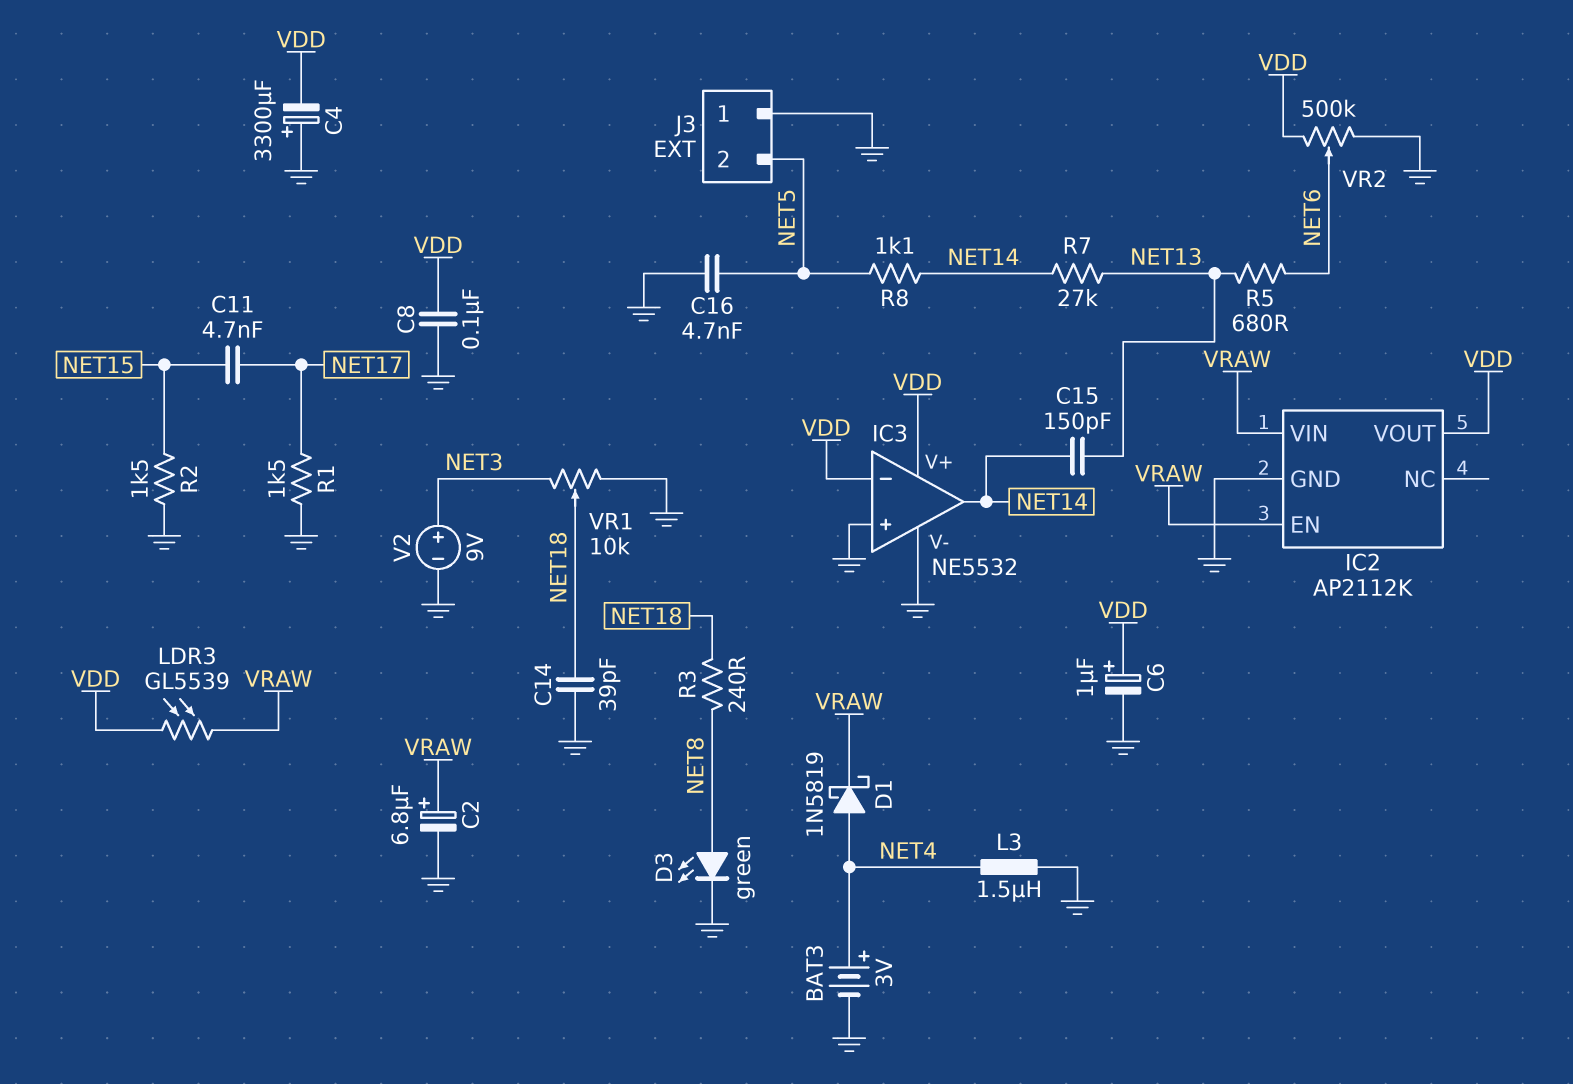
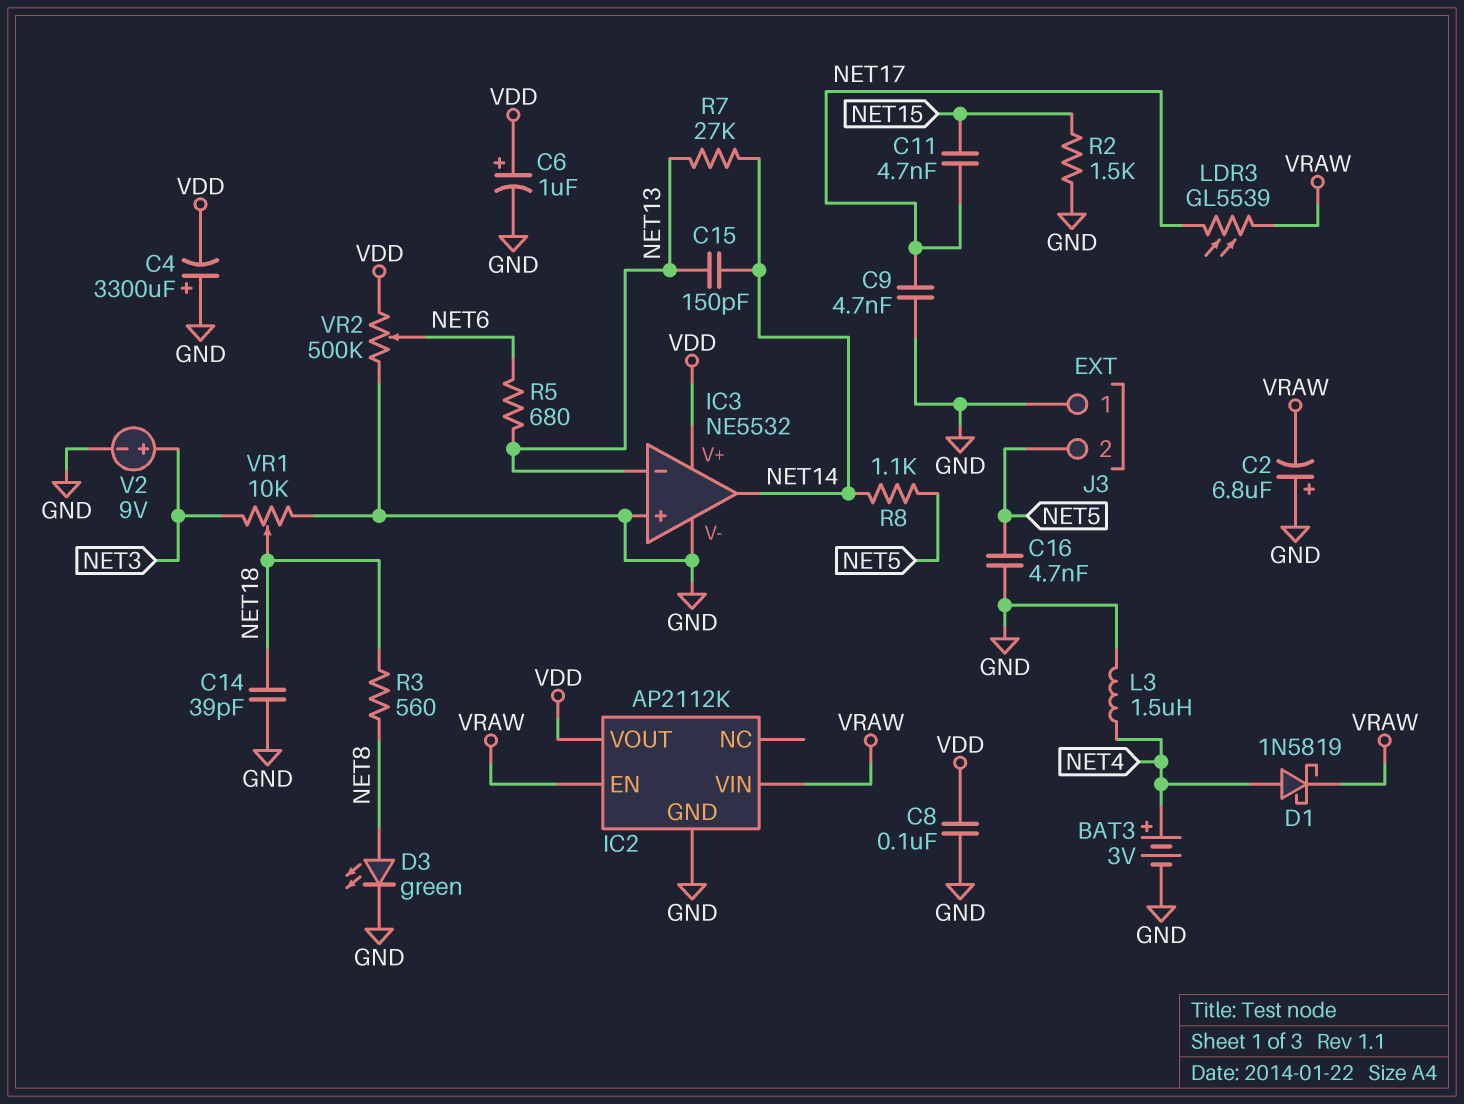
C2: 6.8uF (plus VRAW, minus GND) -> 6.8uF (plus GND, minus VRAW)
C9: none -> 4.7nF (GND, NET17)
IC3 pin in-: VDD -> NET13
LDR3: GL5539 (VDD, VRAW) -> GL5539 (NET17, VRAW)
R1: 1.5k (GND, NET17) -> none
R3: 240 (NET8, NET18) -> 560 (NET8, NET18)

